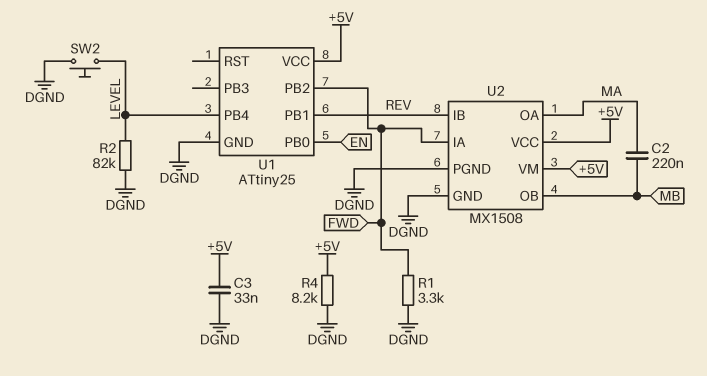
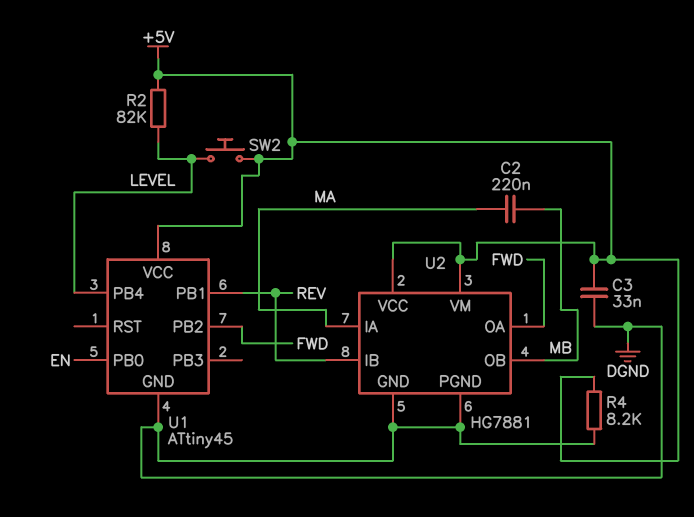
R1: 3.3k (DGND, FWD) -> none
R2: 82k (DGND, LEVEL) -> 82k (+5V, LEVEL)
SW2: button (DGND, LEVEL) -> button (+5V, LEVEL)
U1: ATtiny25 -> ATtiny45
U2: MX1508 -> HG7881
U2 pin IA: FWD -> MA
U2 pin OA: MA -> FWD

